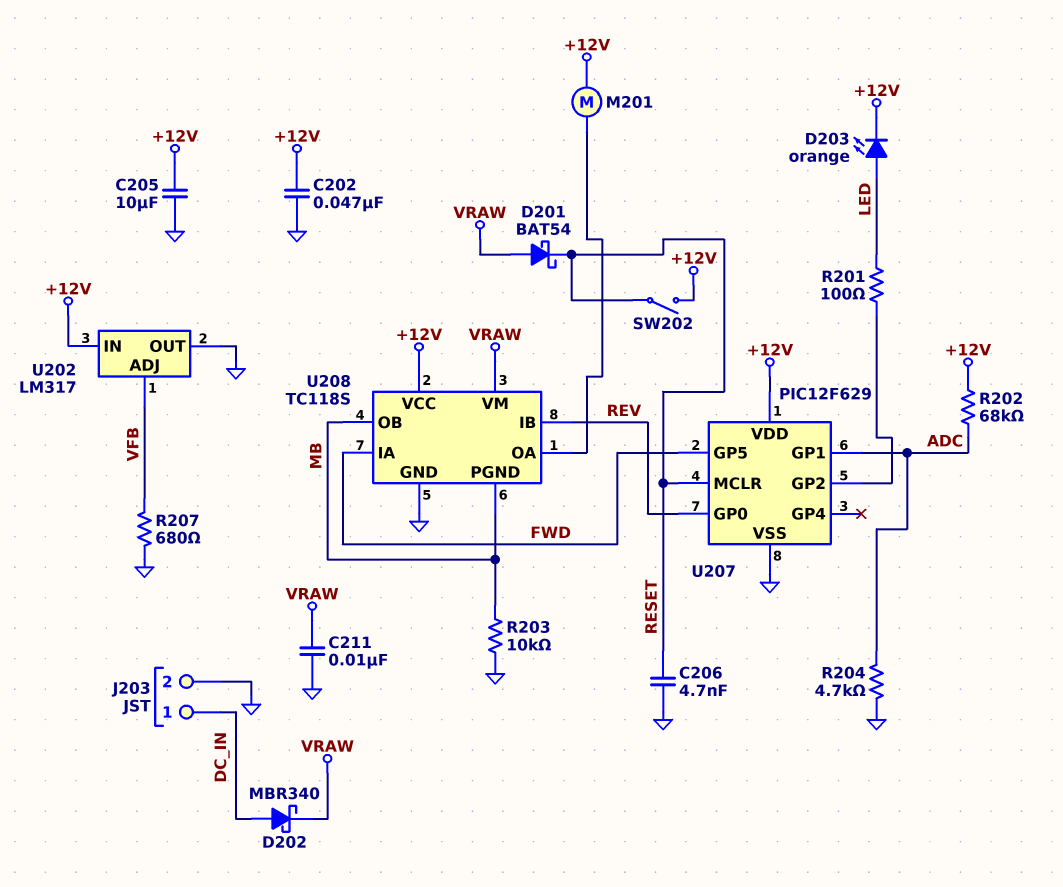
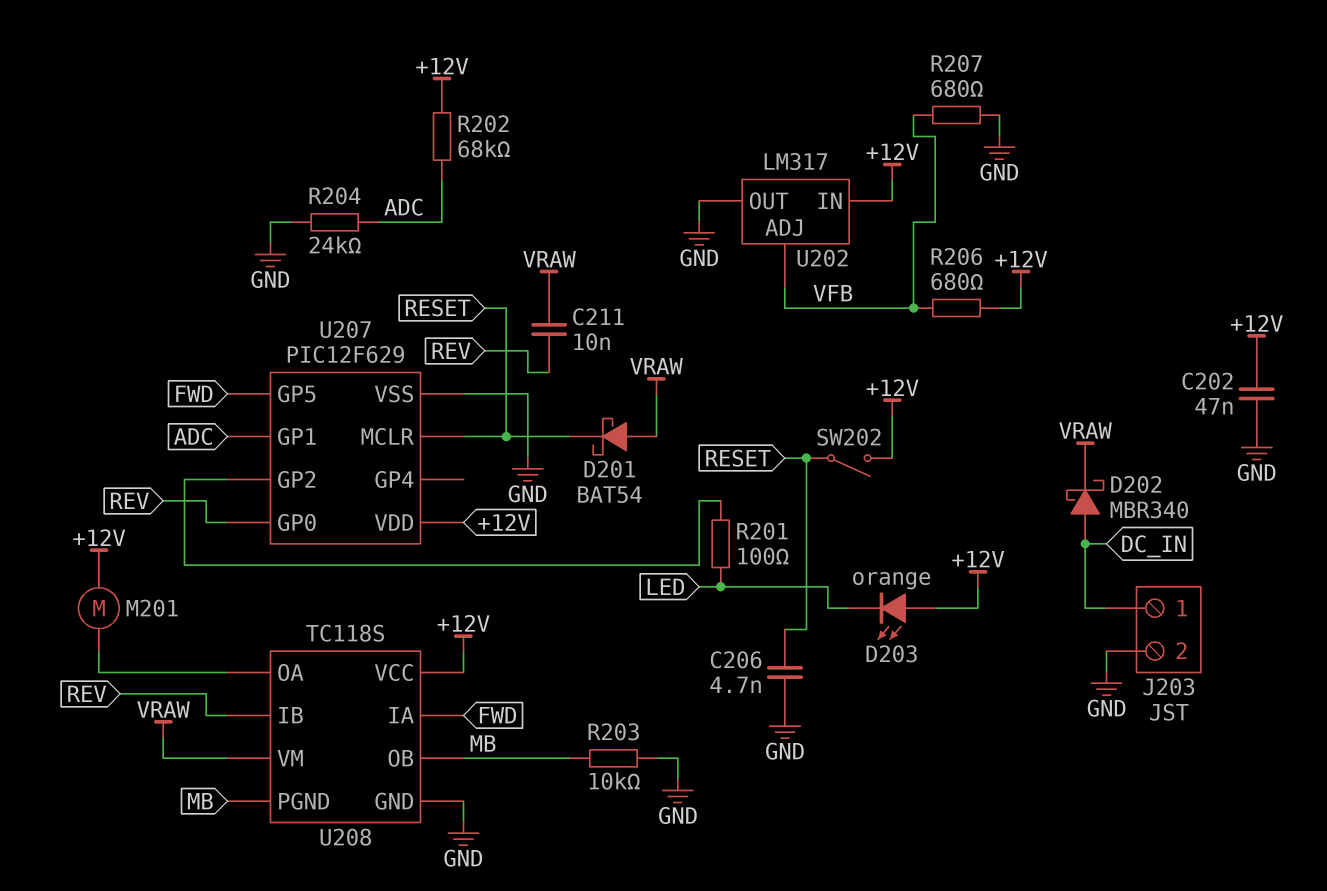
C205: 10uF (+12V, GND) -> none
C211: 10nF (GND, VRAW) -> 10nF (REV, VRAW)
D203: LED orange (A LED, K +12V) -> LED orange (A +12V, K LED)
R204: 4.7k (ADC, GND) -> 24k (ADC, GND)
R206: none -> 680 (+12V, VFB)

